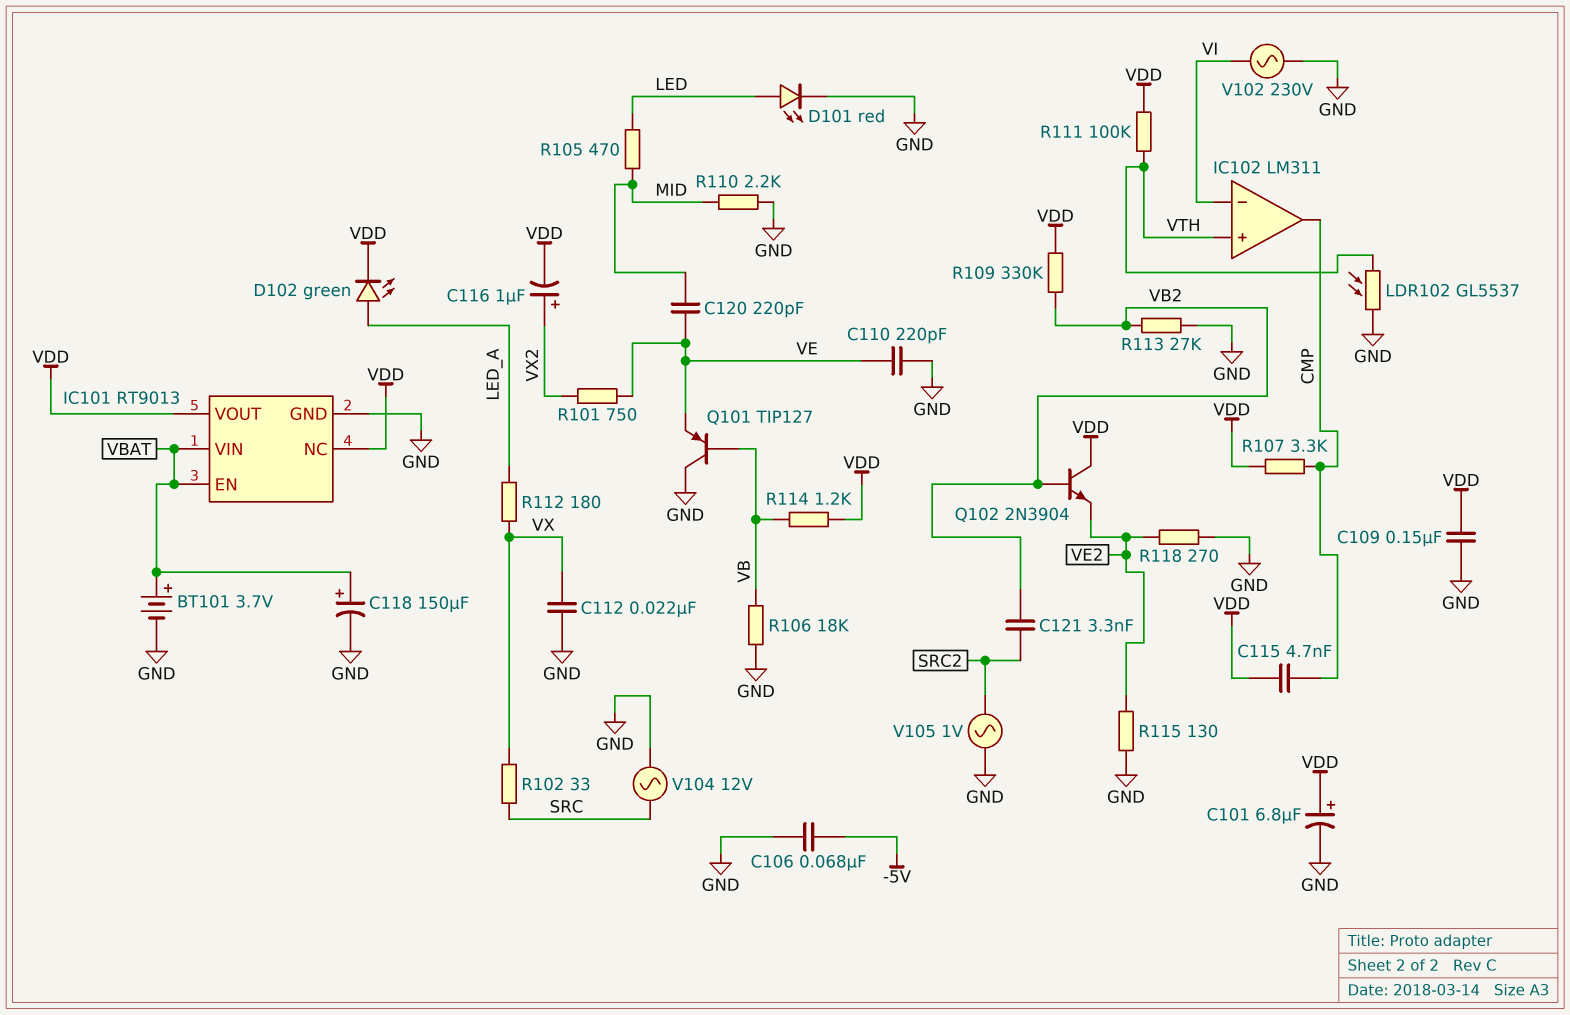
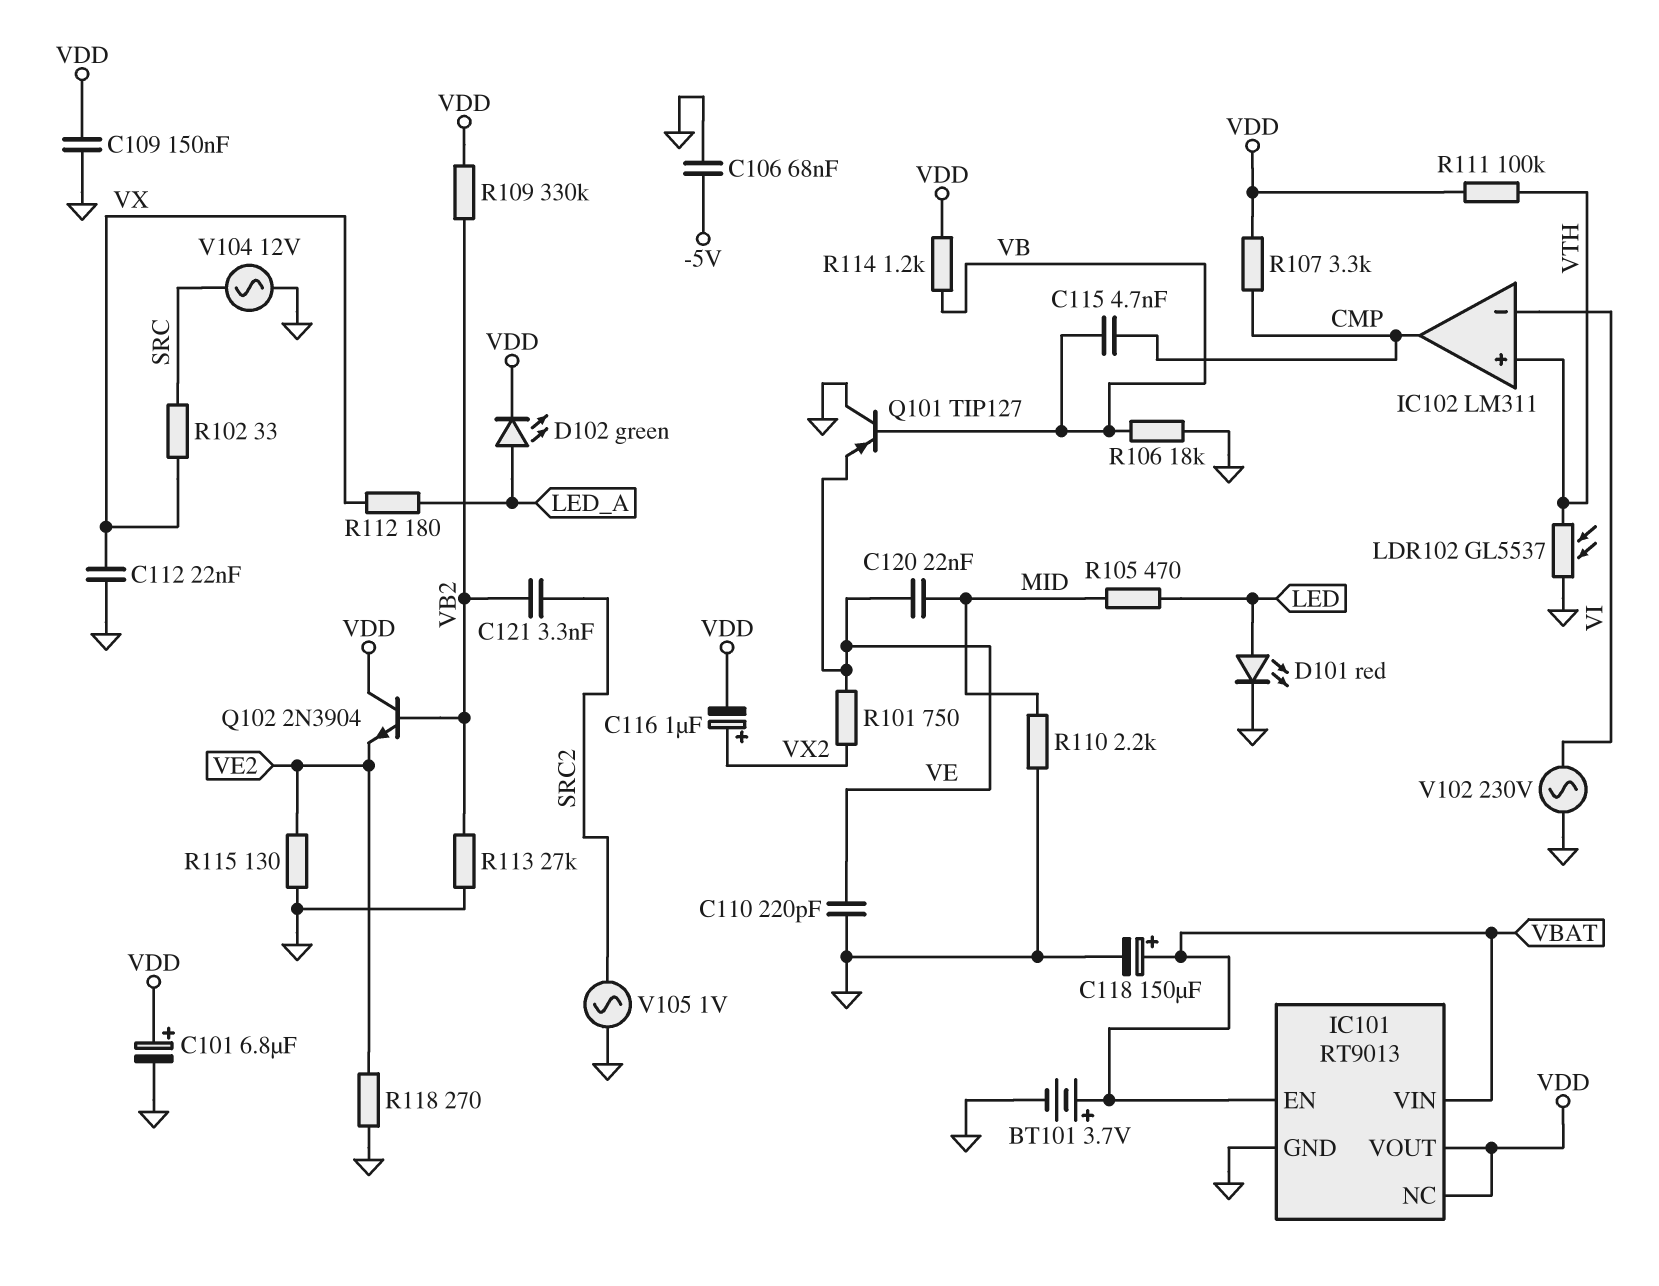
C115: 4.7nF (CMP, VDD) -> 4.7nF (CMP, VB)
C120: 220pF (MID, VE) -> 22nF (MID, VE)

